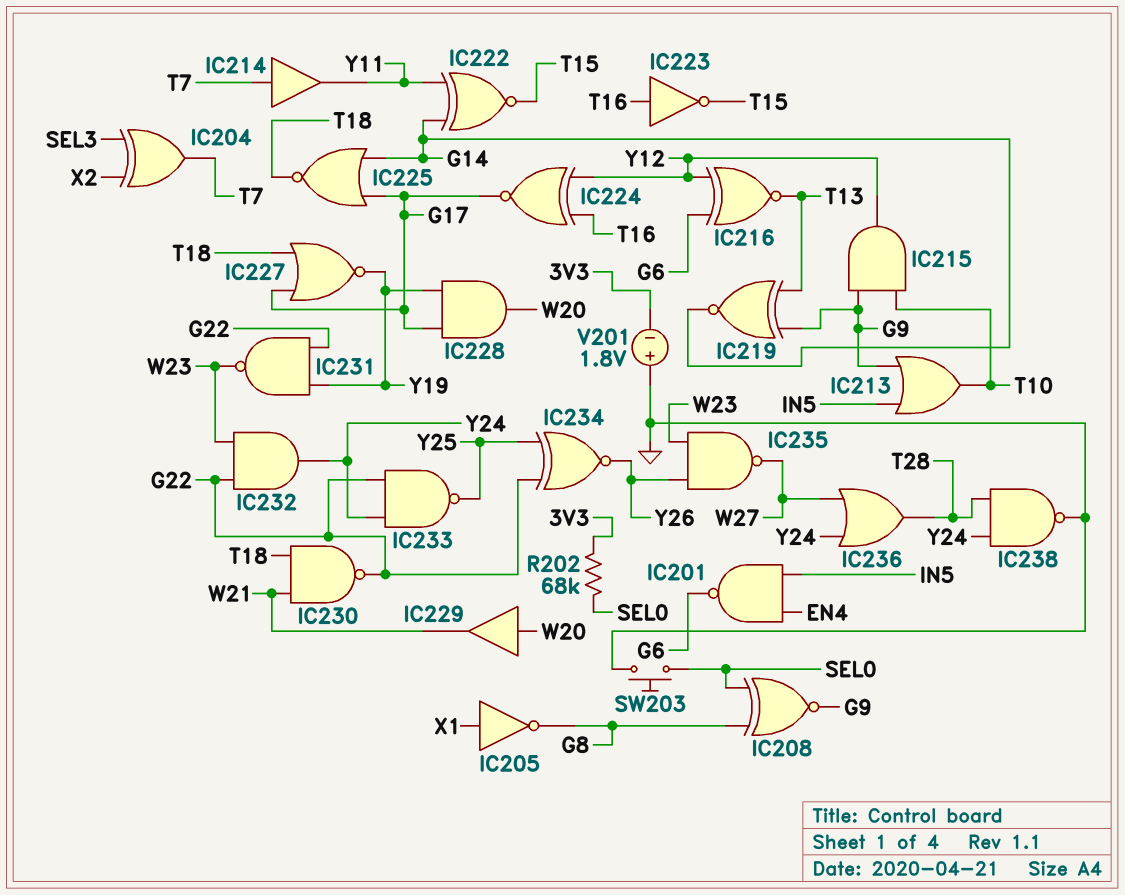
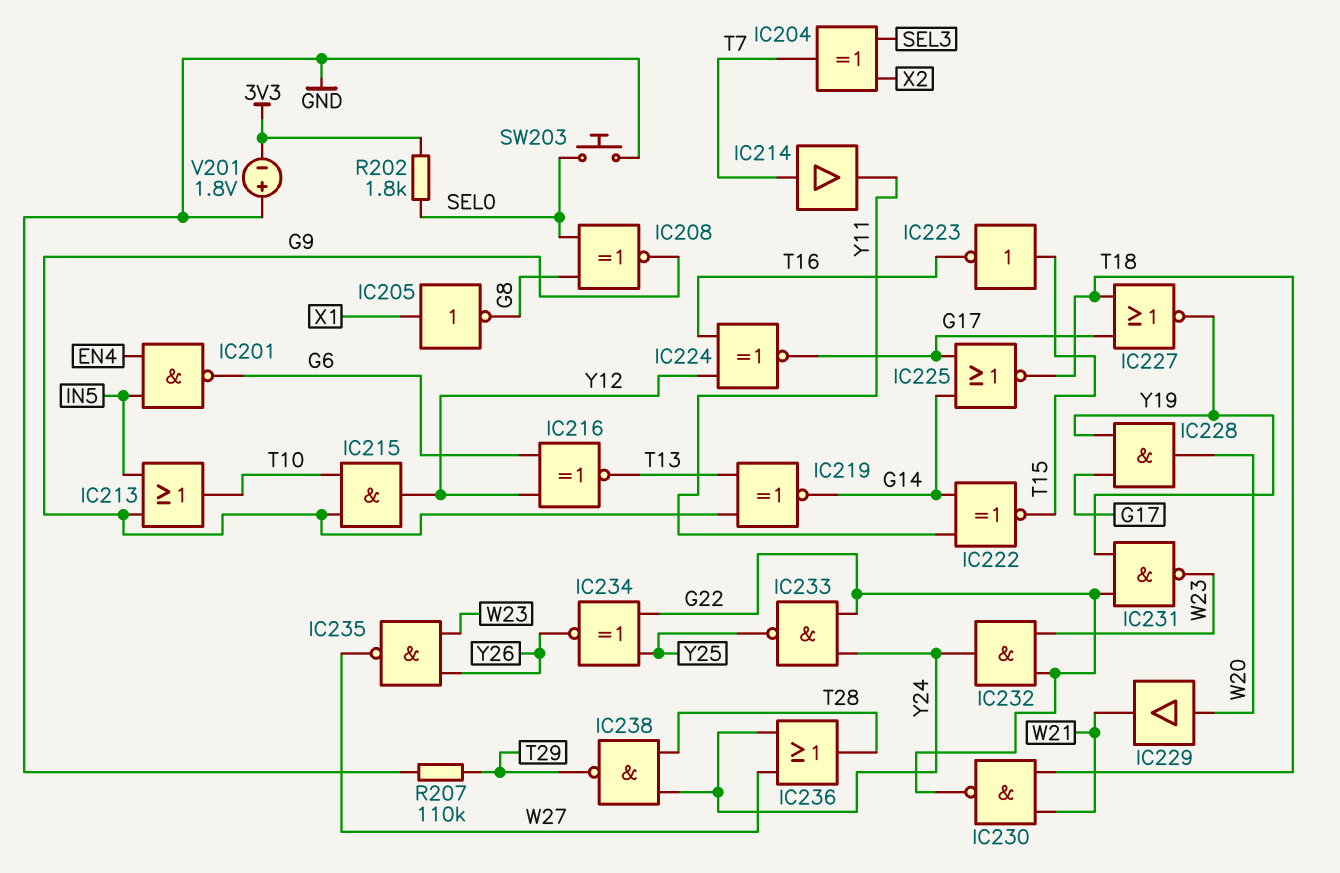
IC223: NOT (in T16, out T15) -> NOT (in T15, out T16)
IC238: NAND (in T28, in Y24, out GND) -> NAND (in T28, in Y24, out T29)
R202: 68k (3V3, SEL0) -> 1.8k (3V3, SEL0)
R207: none -> 110k (GND, T29)

